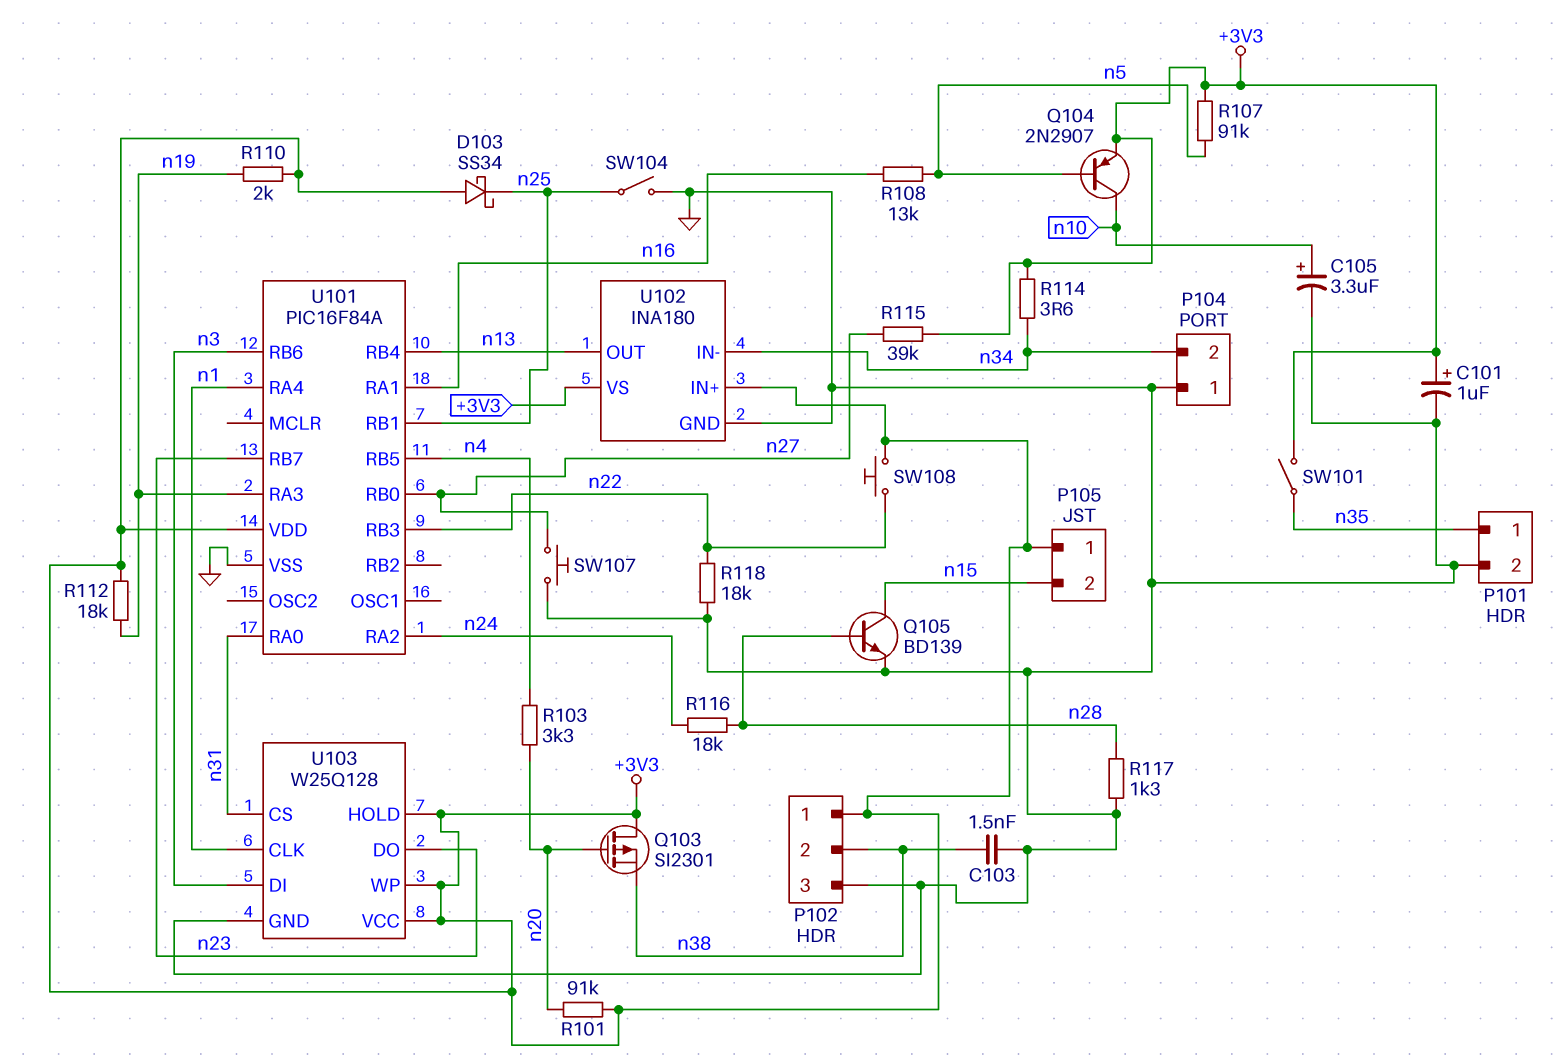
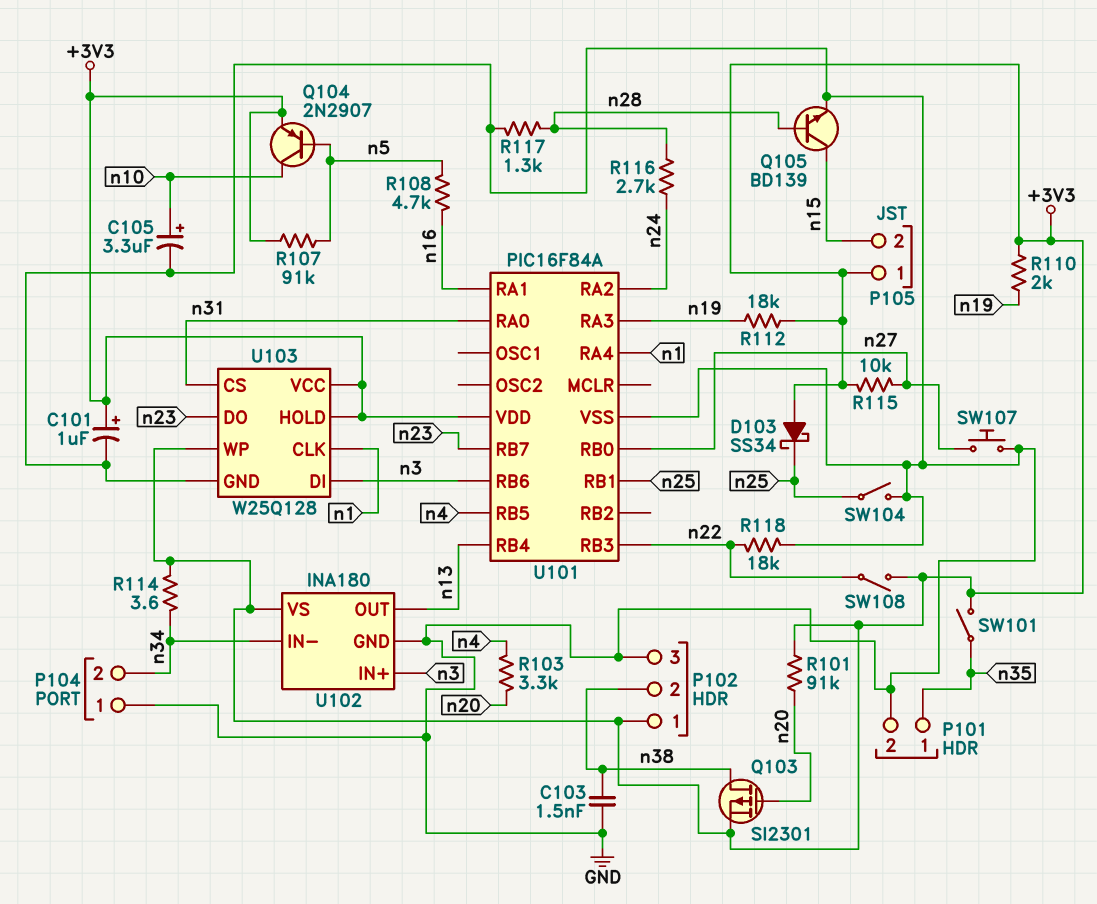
Q103: PMOS SI2301 (G n20, D +3V3, S n38) -> PMOS SI2301 (G n20, D n38, S +3V3)
R108: 13k (n5, n16) -> 4.7k (n5, n16)
R115: 39k (+3V3, n27) -> 10k (+3V3, n27)
R116: 18k (n24, n28) -> 2.7k (n24, n28)
SW108: button (+3V3, n22) -> switch (+3V3, n22)
U102 pin IN+: +3V3 -> n3

